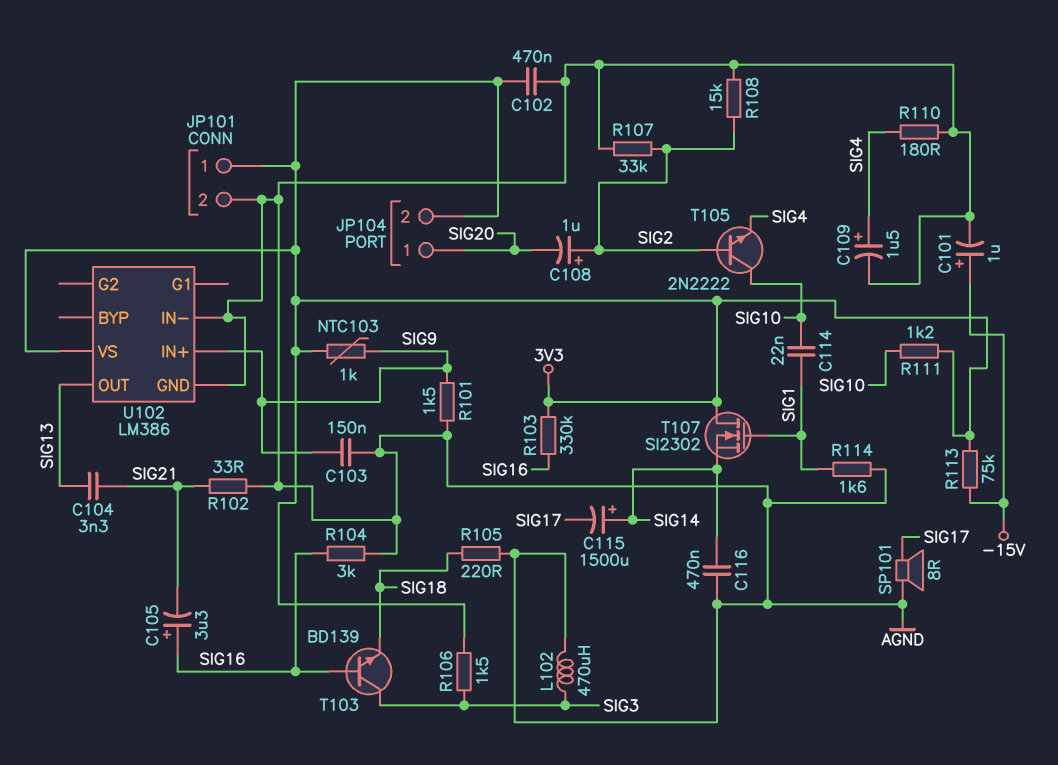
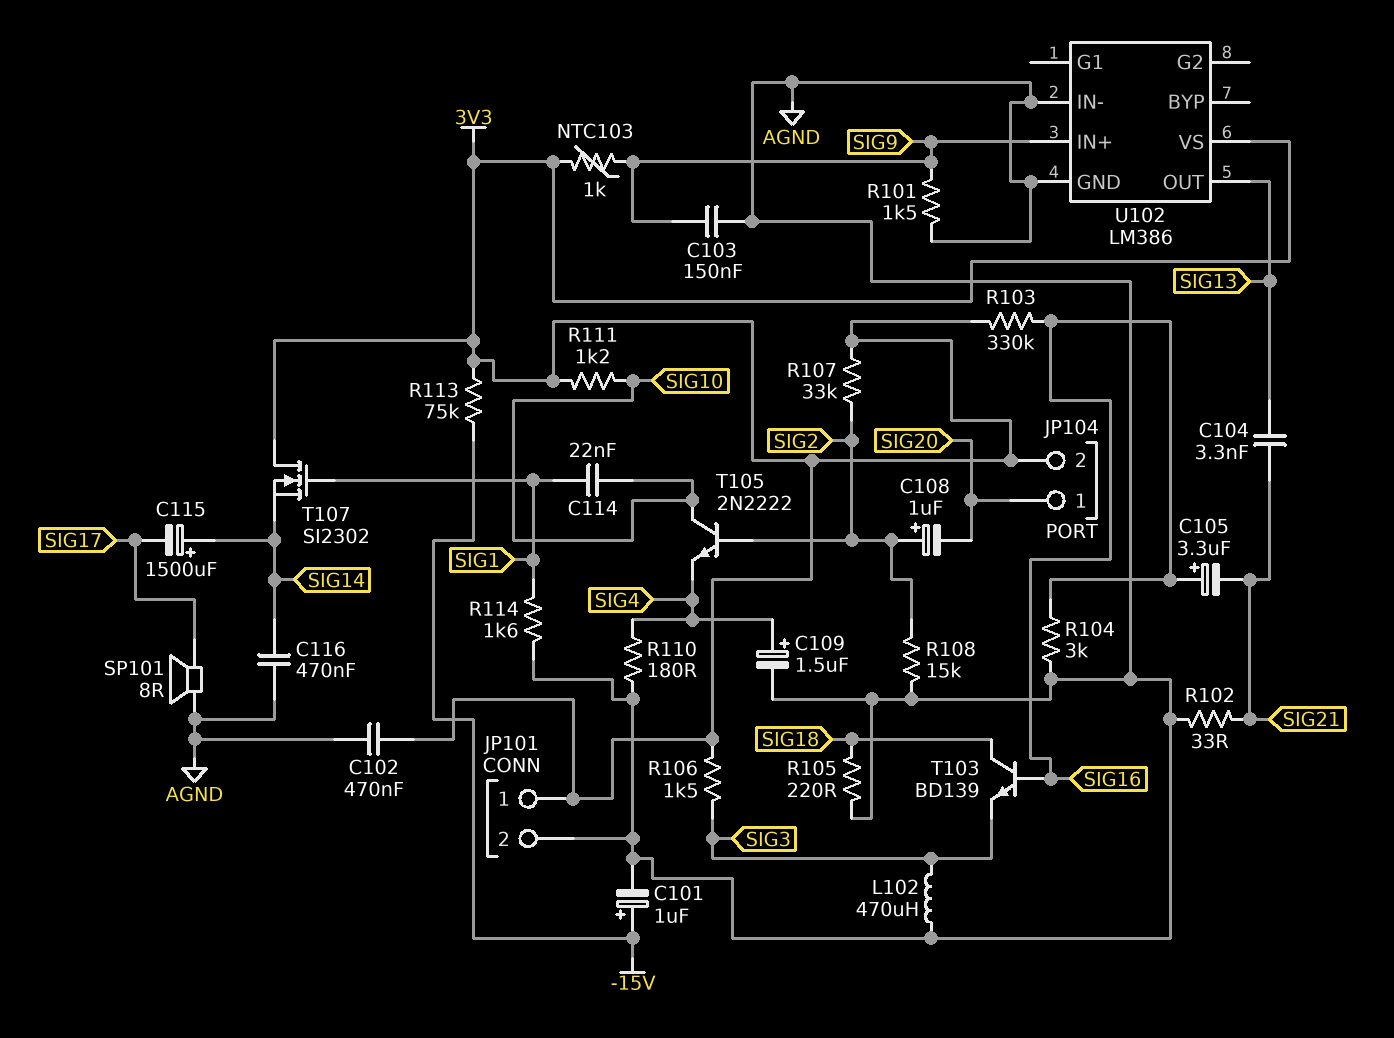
R107: 33k (AGND, SIG2) -> 33k (3V3, SIG2)
T103: NPN BD139 (B SIG16, C SIG3, E SIG18) -> NPN BD139 (B SIG16, C SIG18, E SIG3)

